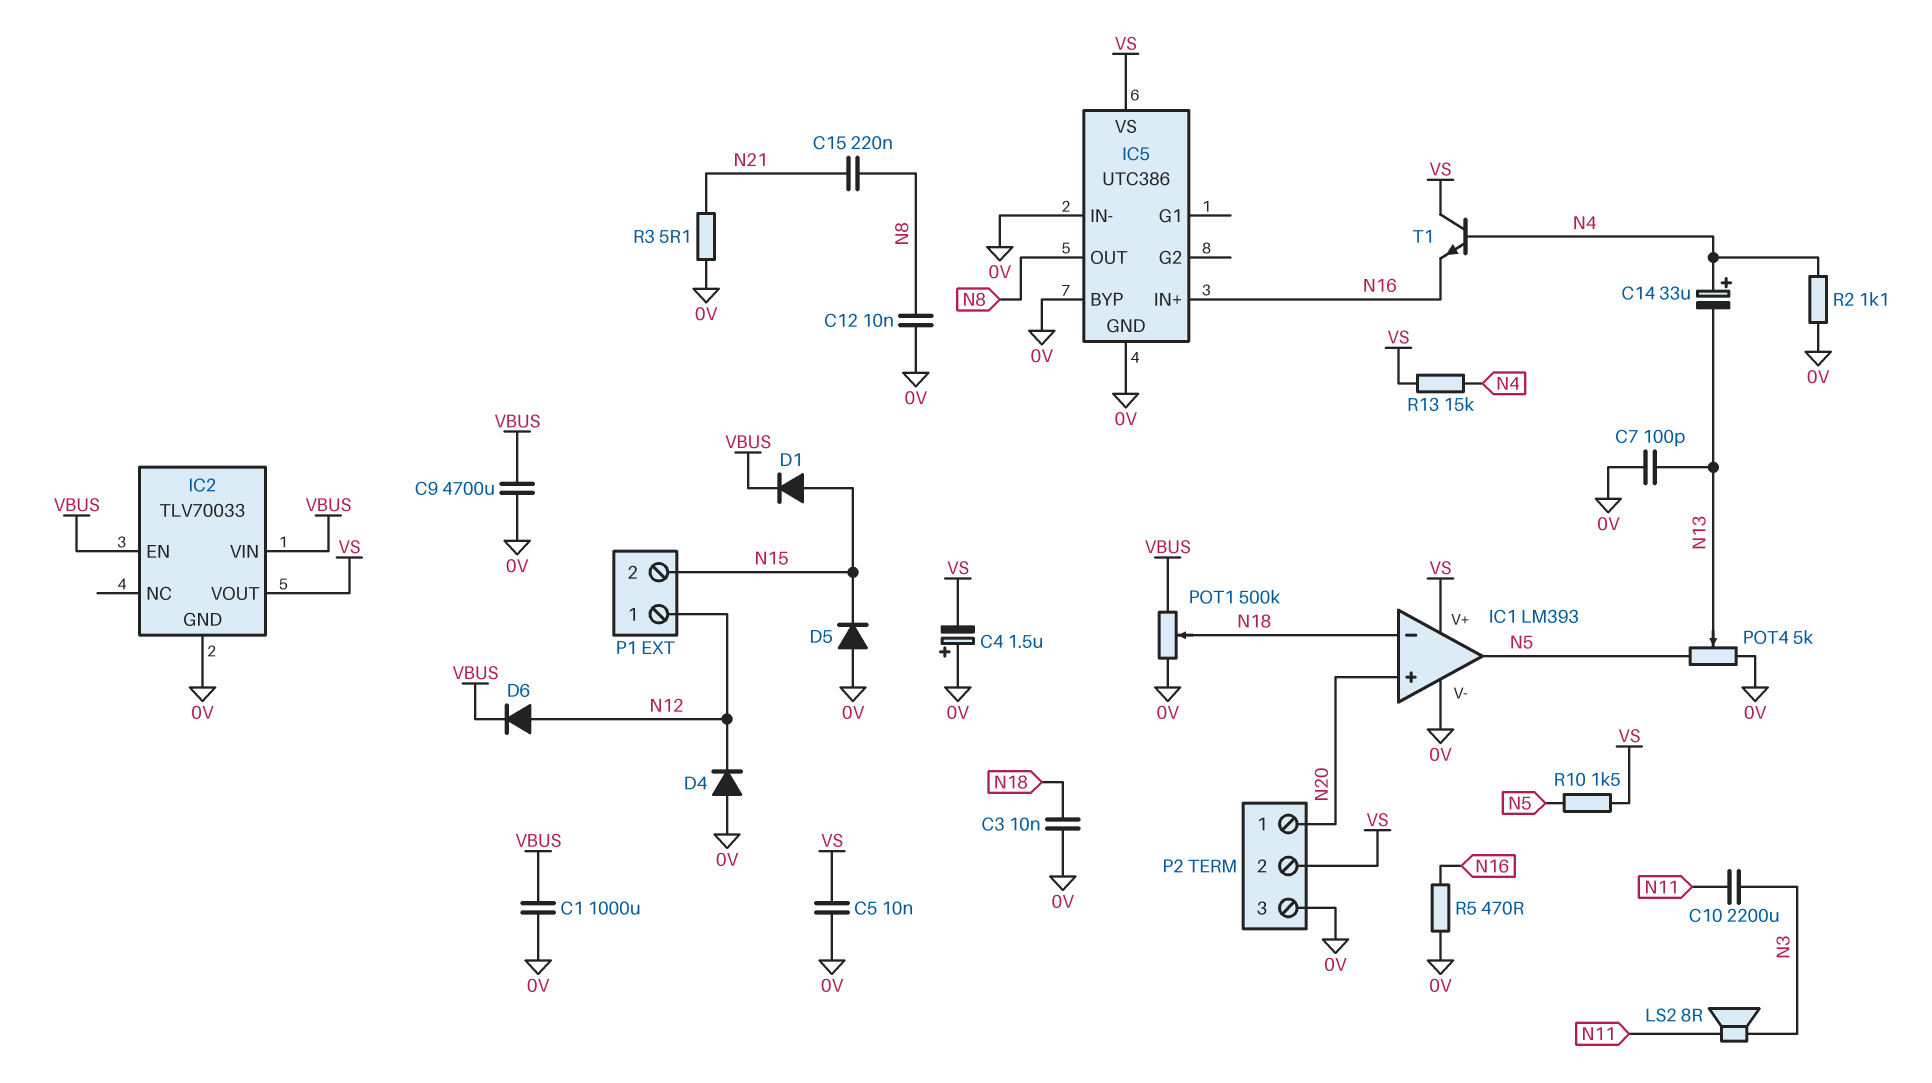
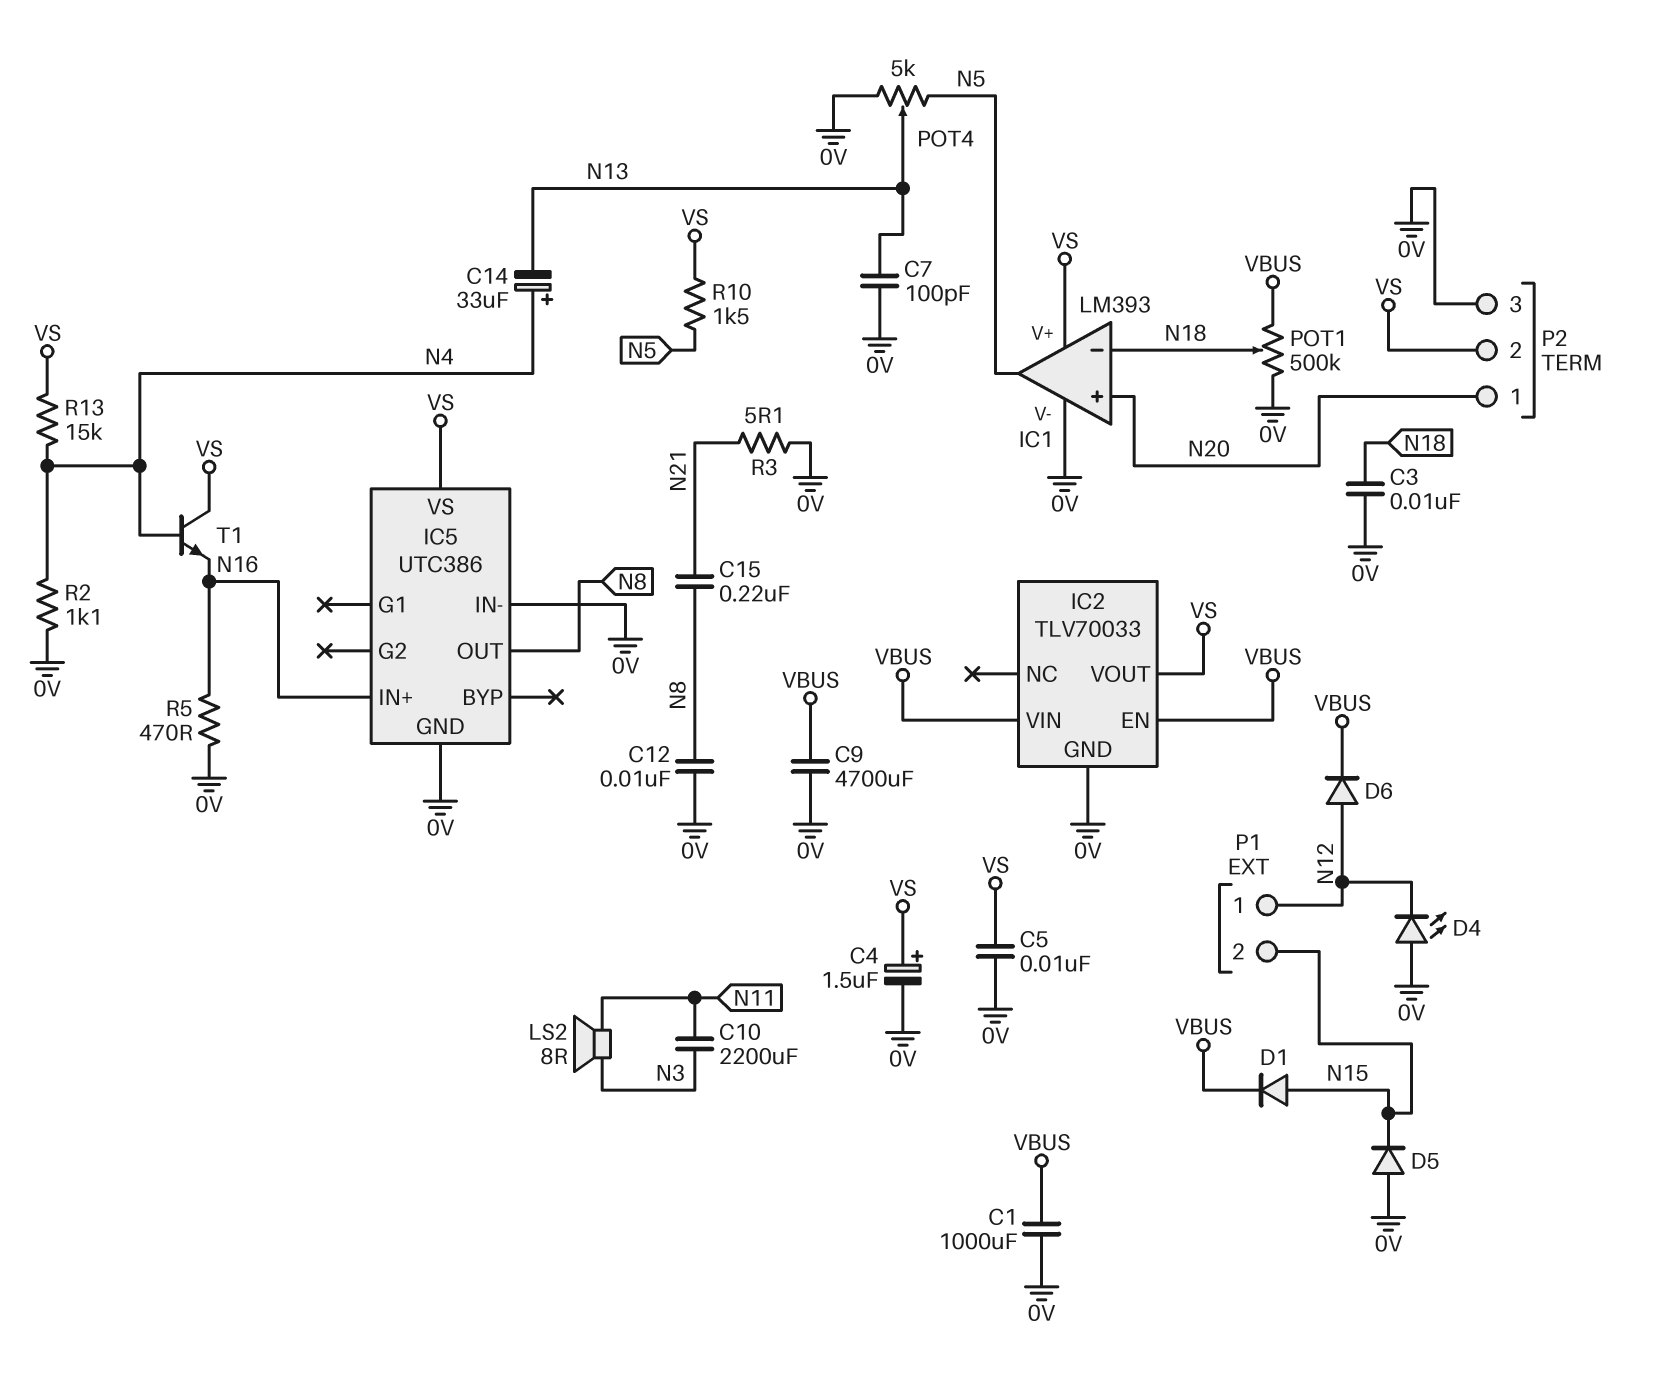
C4: 1.5uF (plus 0V, minus VS) -> 1.5uF (plus VS, minus 0V)
D4: diode (A 0V, K N12) -> LED (A 0V, K N12)
IC5 pin BYP: 0V -> none

